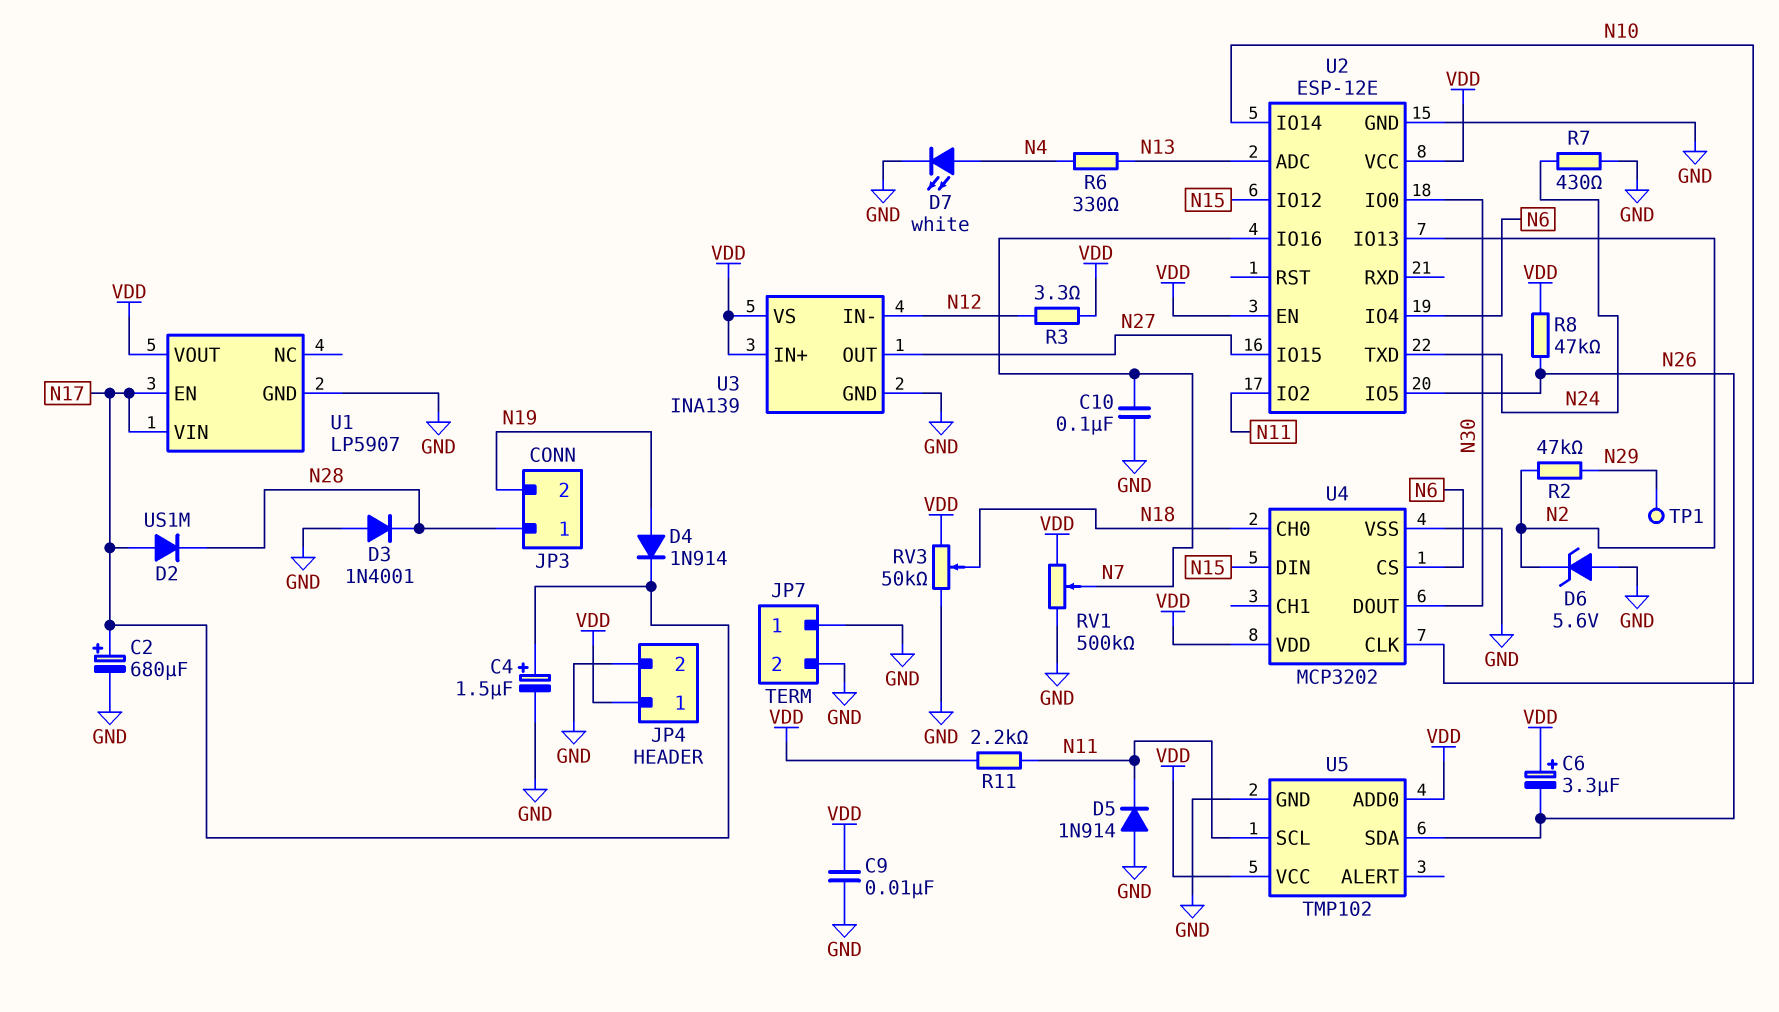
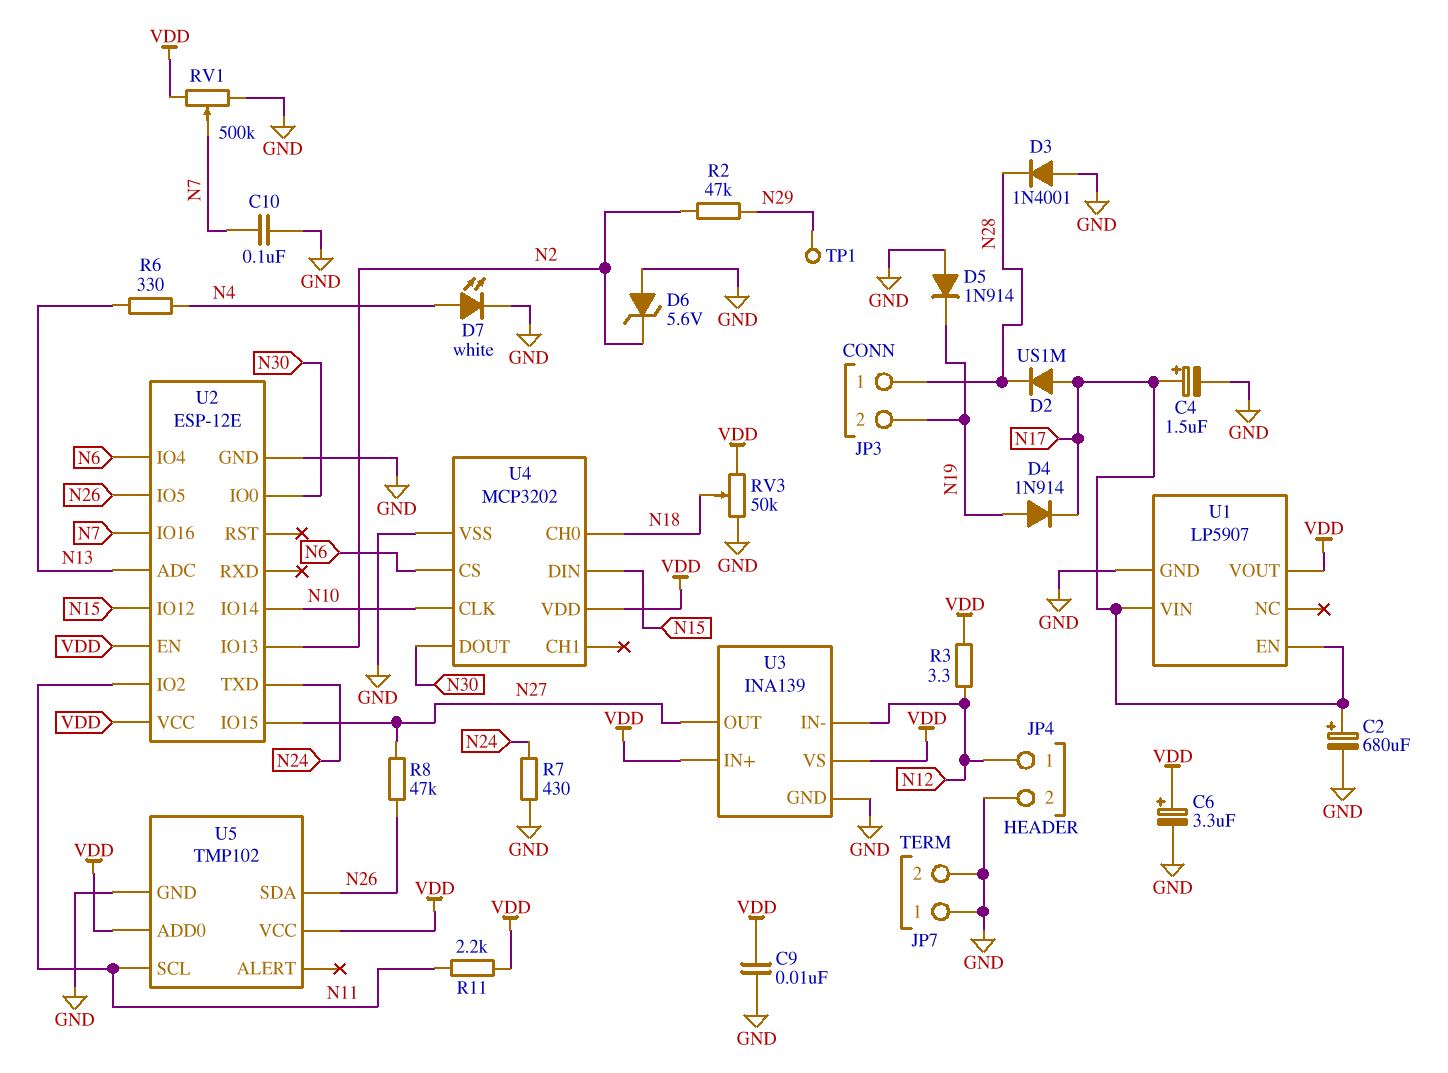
C6: 3.3uF (plus VDD, minus N26) -> 3.3uF (plus VDD, minus GND)
D5: diode 1N914 (A GND, K N11) -> diode 1N914 (A GND, K N19)
JP4 pin 1: VDD -> N12
R8: 47k (N26, VDD) -> 47k (N26, N27)

